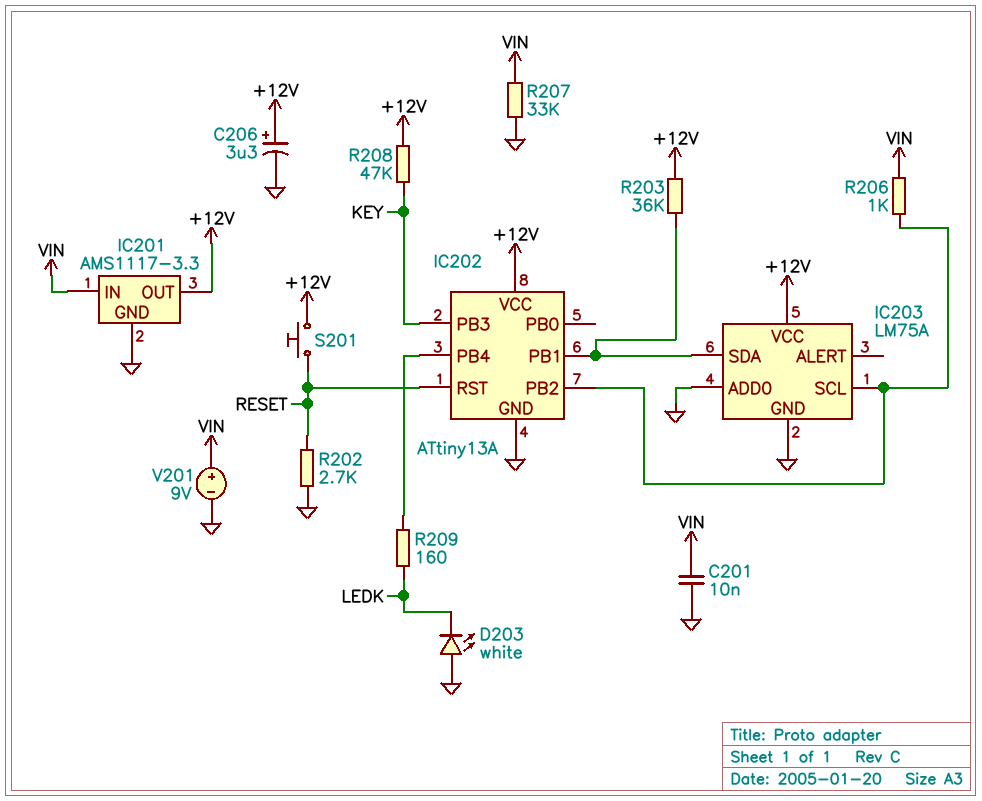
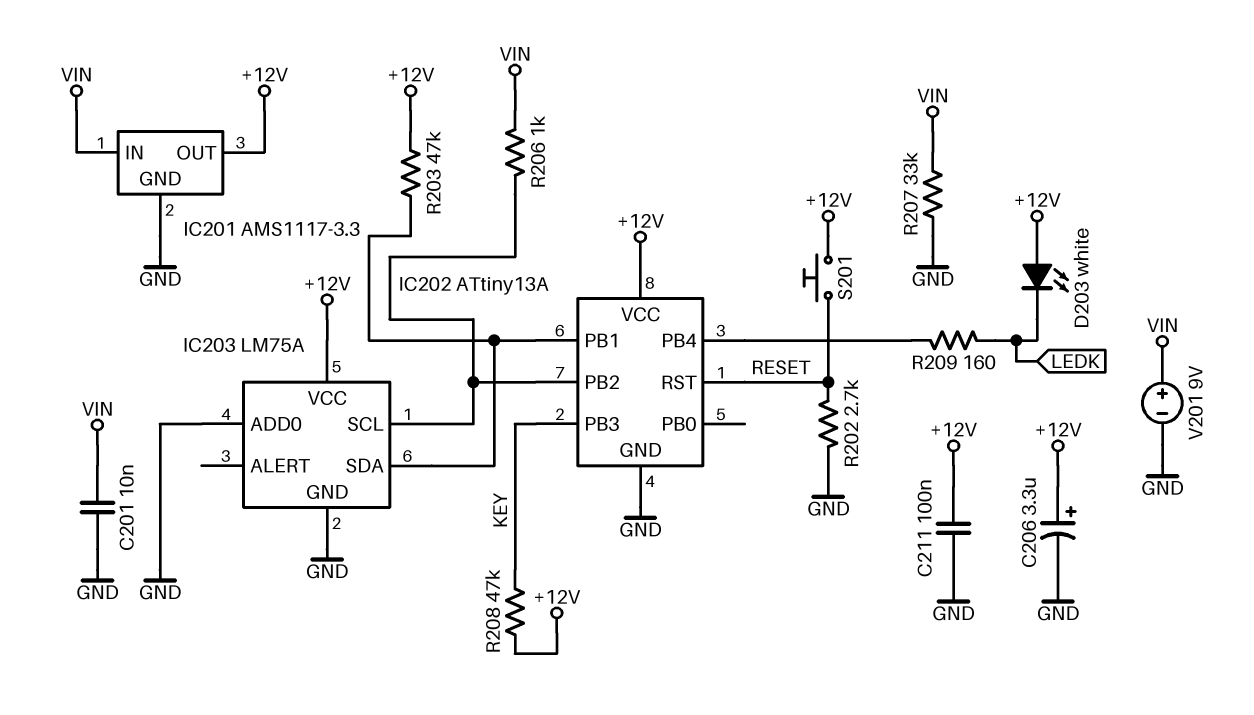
C211: none -> 100nF (+12V, GND)
D203: LED white (A GND, K LEDK) -> LED white (A +12V, K LEDK)
R203: 36k (+12V, IC202/PB1) -> 47k (+12V, IC202/PB1)

